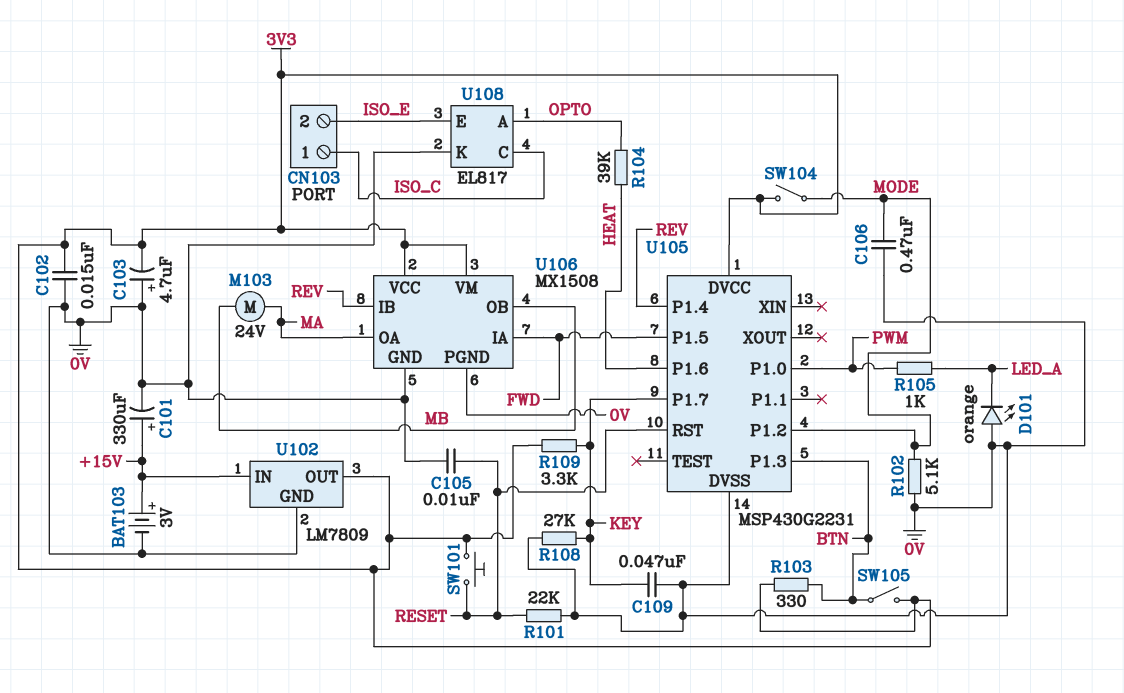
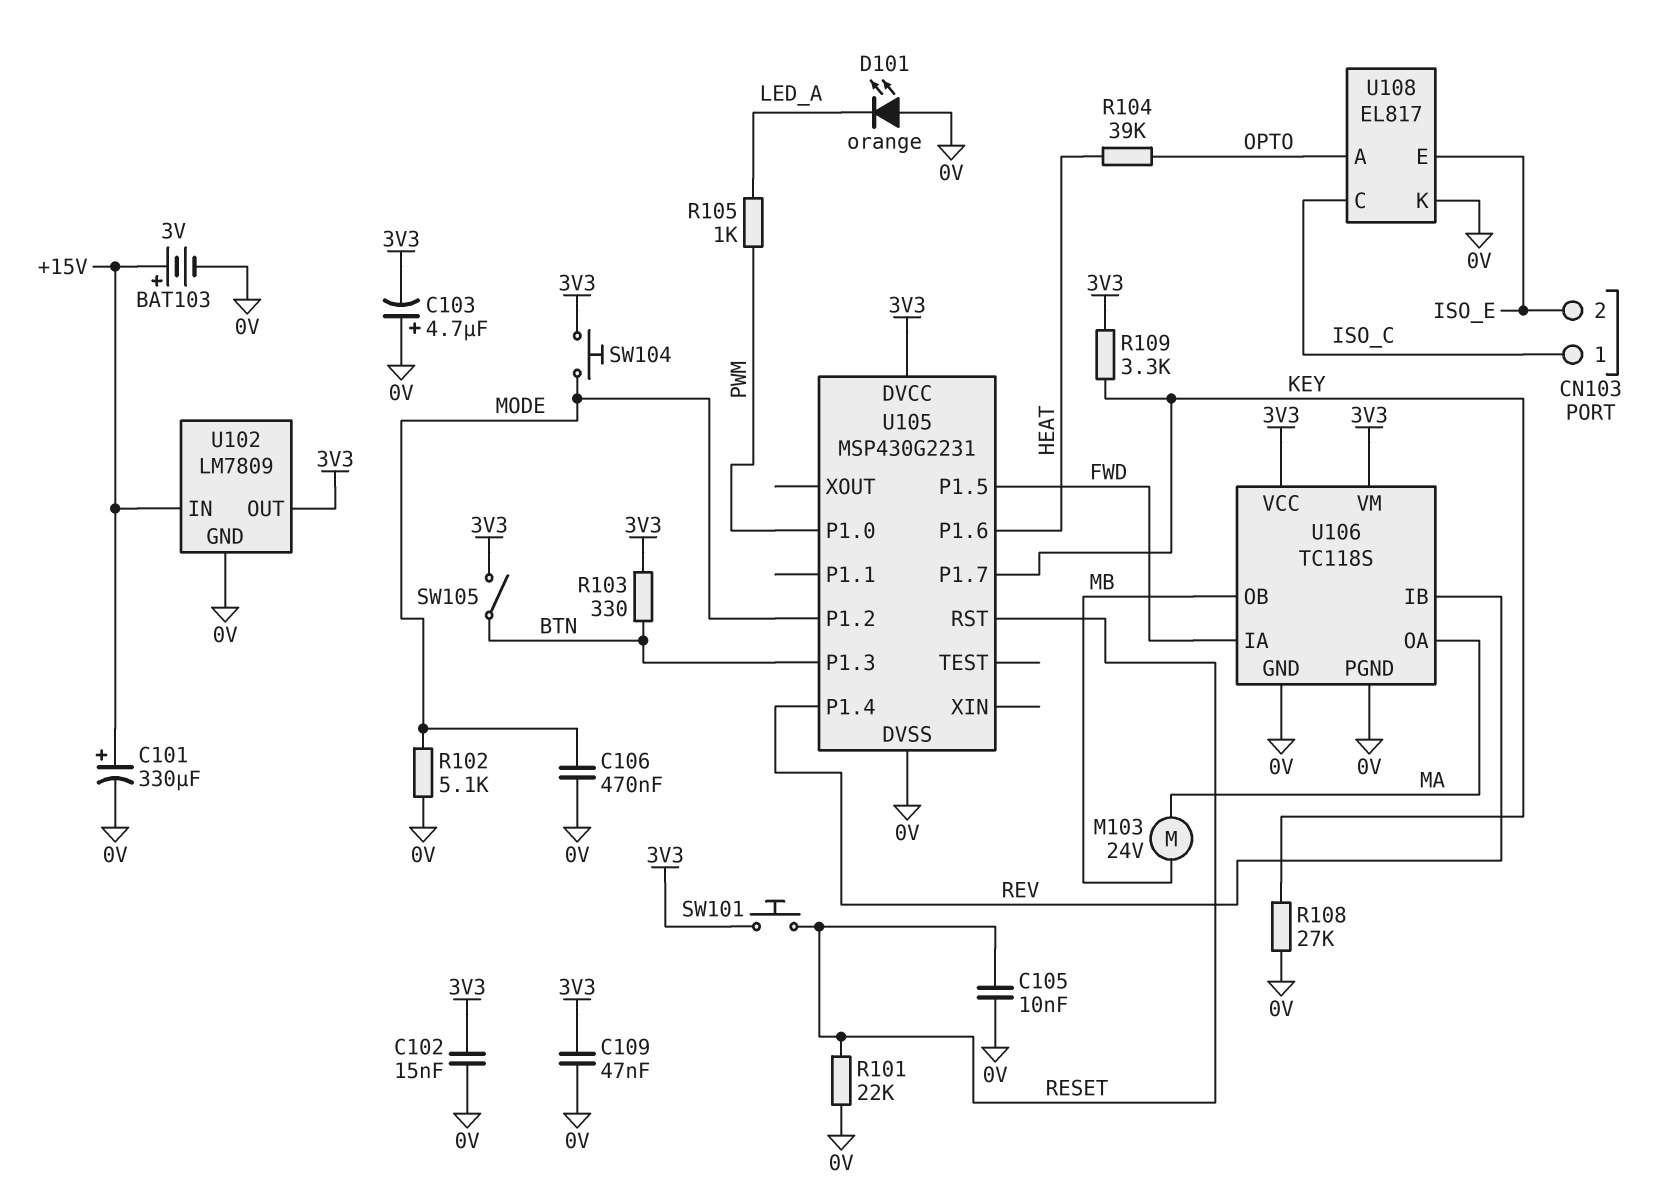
C109: 47nF (0V, KEY) -> 47nF (0V, 3V3)
SW104: switch (3V3, MODE) -> button (3V3, MODE)
U106: MX1508 -> TC118S

